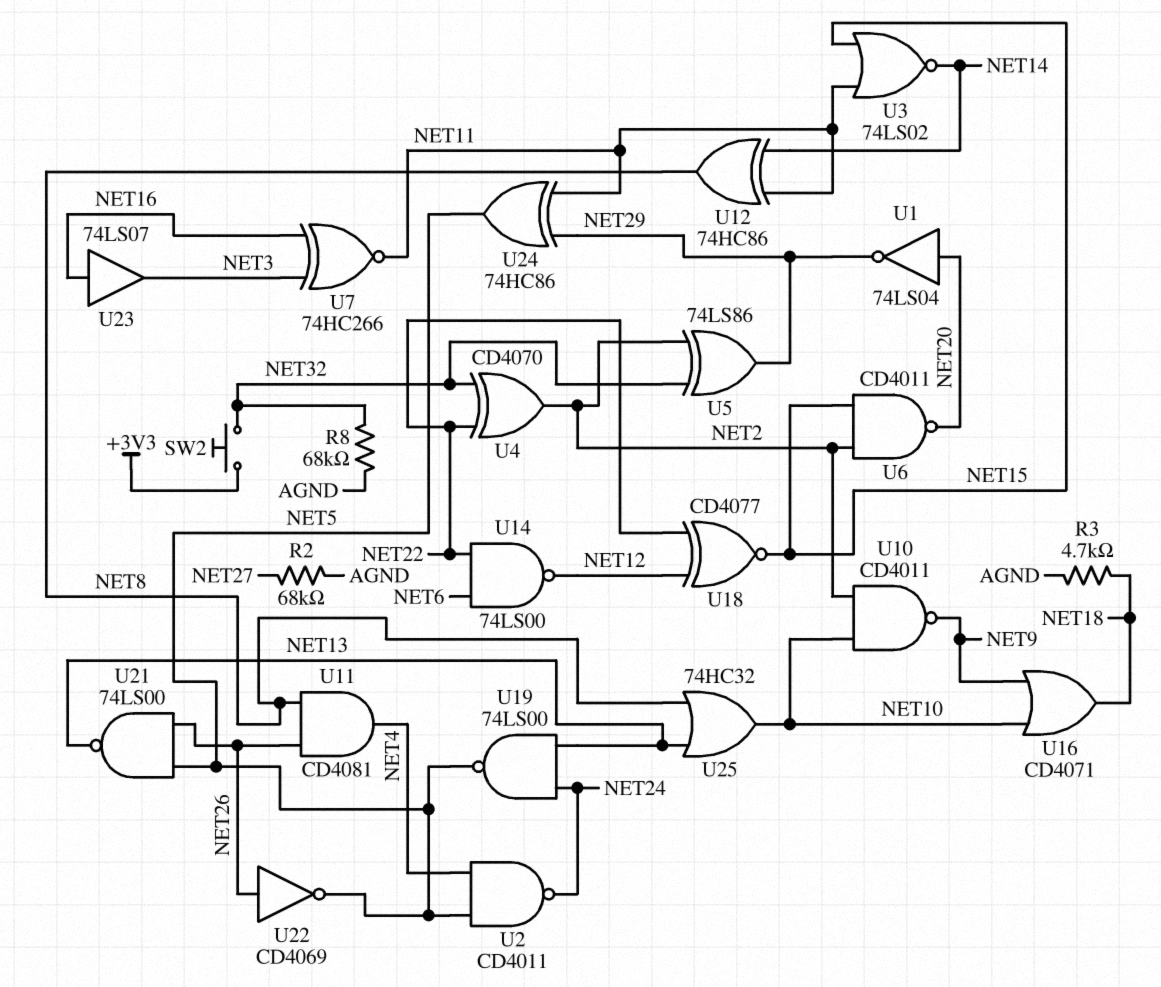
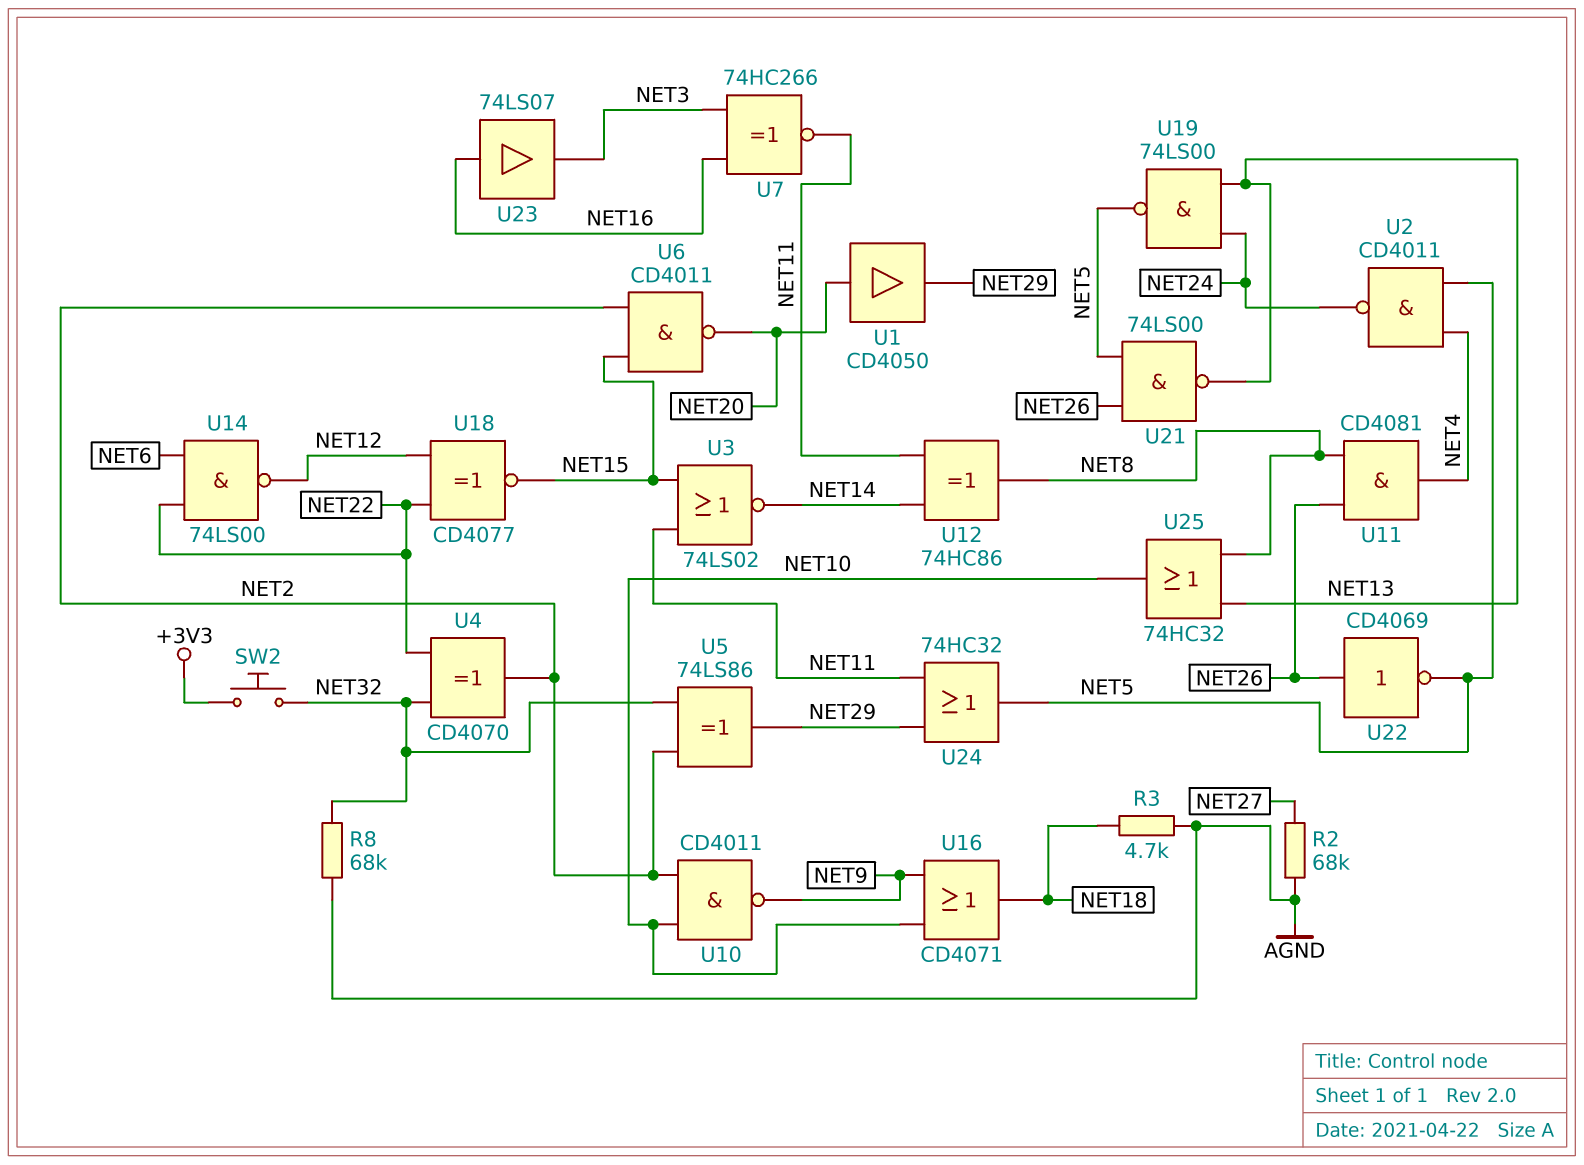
U1: NOT 74LS04 (in NET20, out NET29) -> buffer CD4050 (in NET20, out NET29)
U24: XOR 74HC86 (in NET11, in NET29, out NET5) -> OR 74HC32 (in NET11, in NET29, out NET5)

